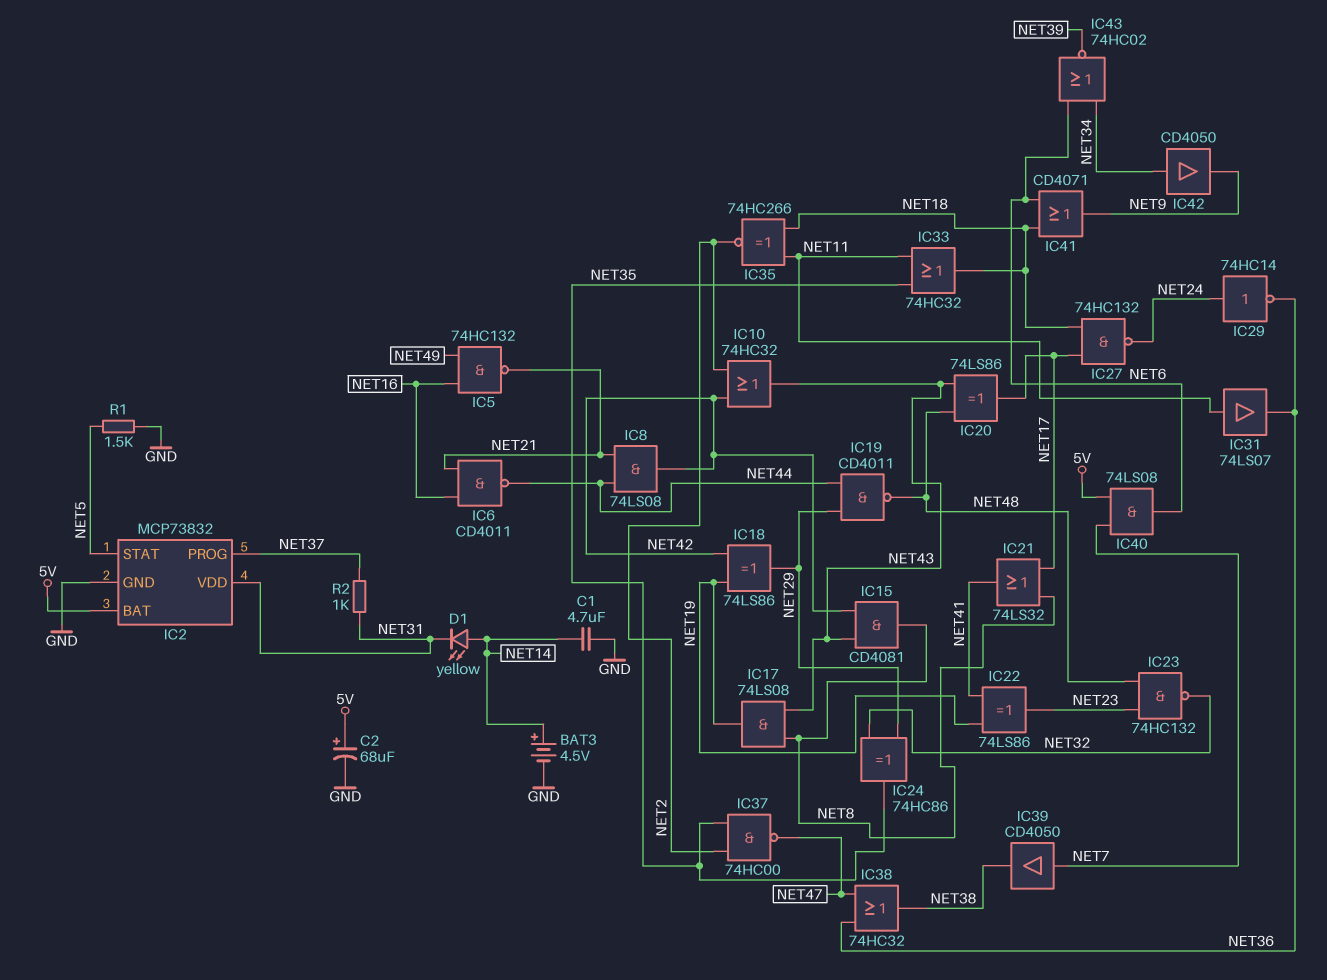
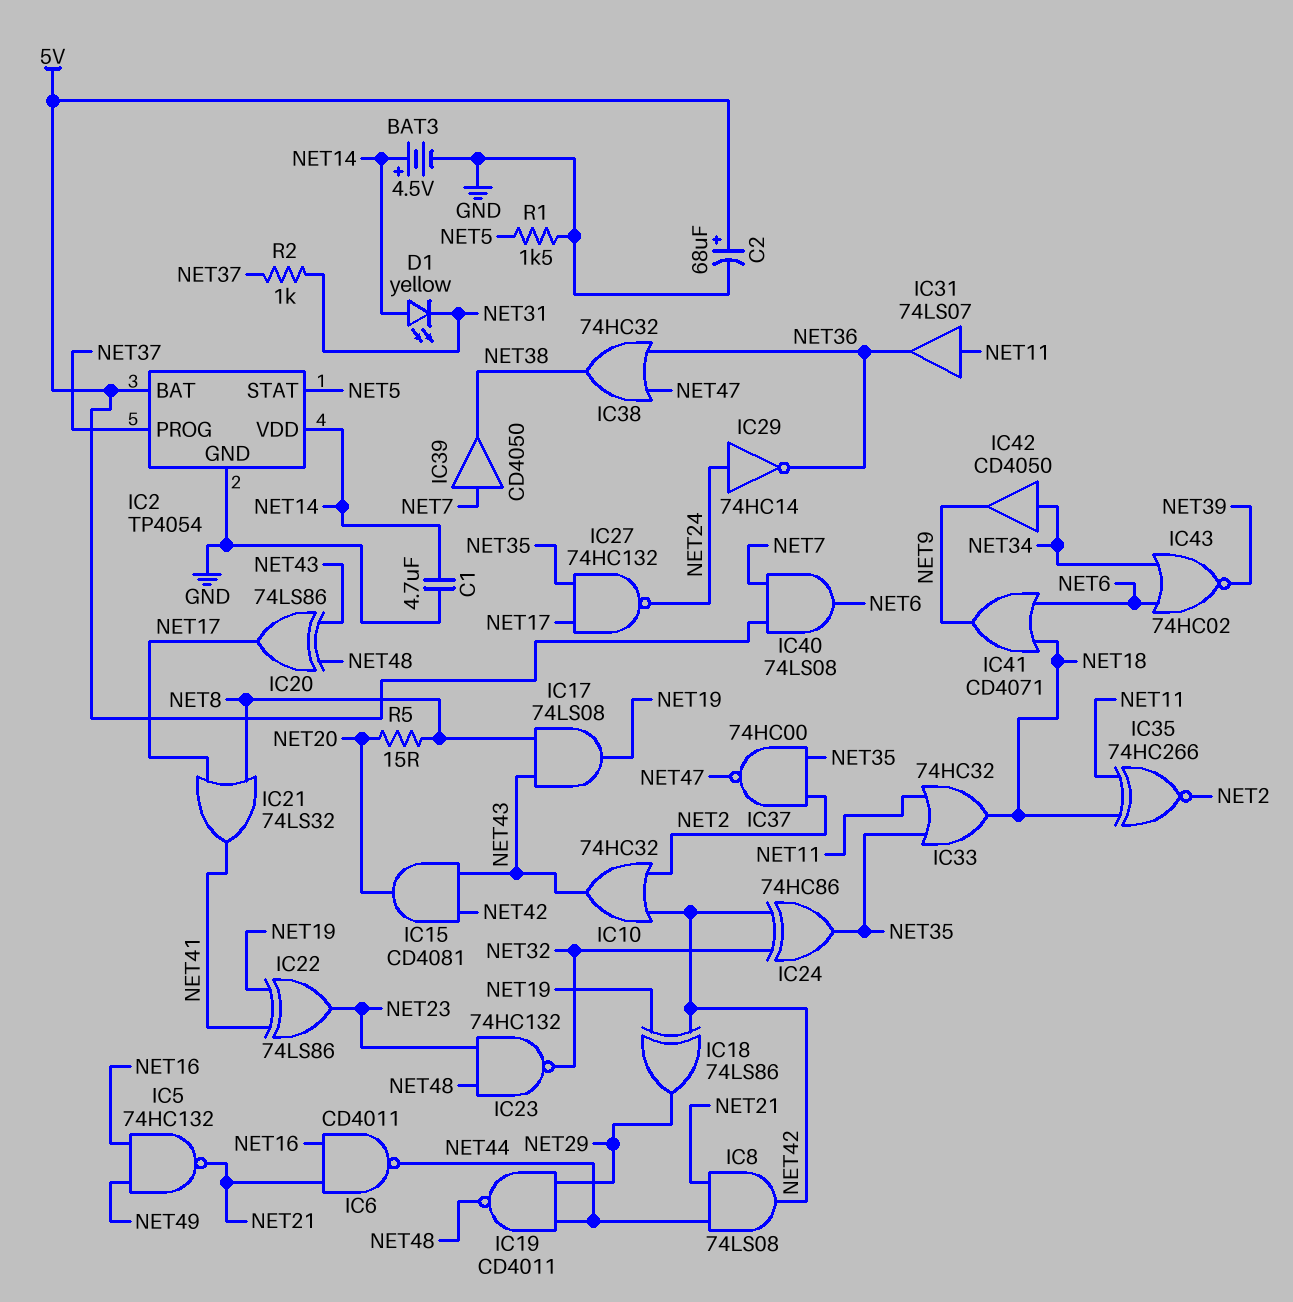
IC2: MCP73832 -> TP4054
IC2 pin VDD: NET31 -> NET14
IC15: AND CD4081 (in NET42, in NET43, out NET8) -> AND CD4081 (in NET42, in NET43, out NET20)
IC24: XOR 74HC86 (in NET29, in NET32, out NET35) -> XOR 74HC86 (in NET32, in NET42, out NET35)
IC27: NAND 74HC132 (in NET17, in NET18, out NET24) -> NAND 74HC132 (in NET17, in NET35, out NET24)
R5: none -> 15 (NET8, NET20)

